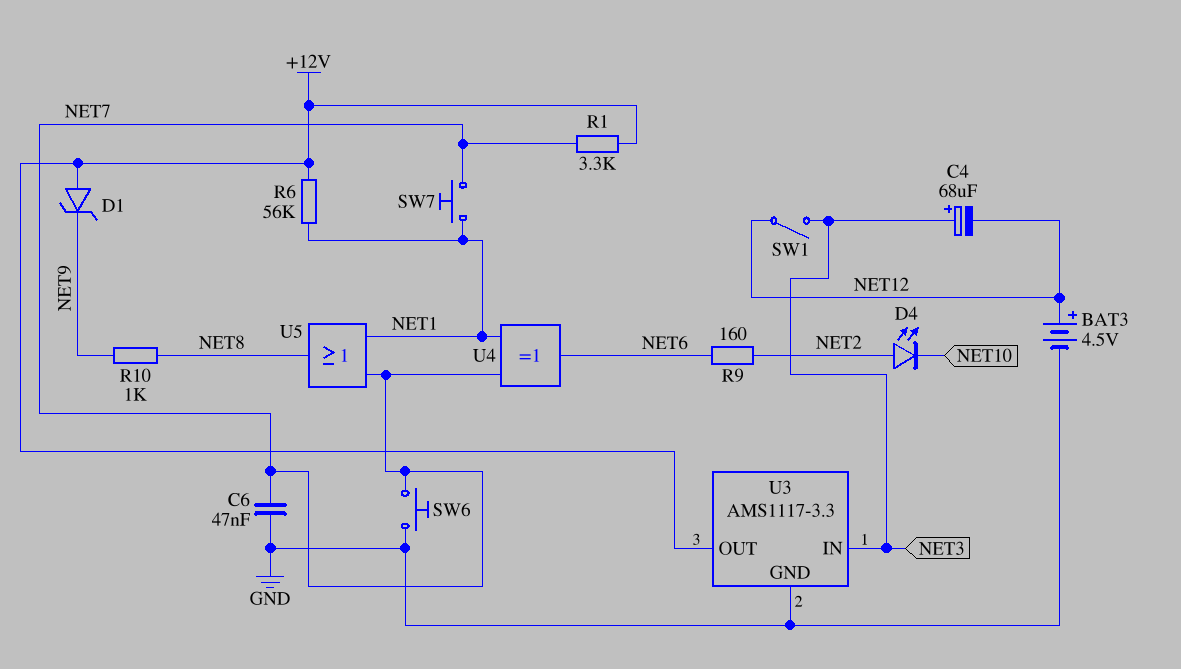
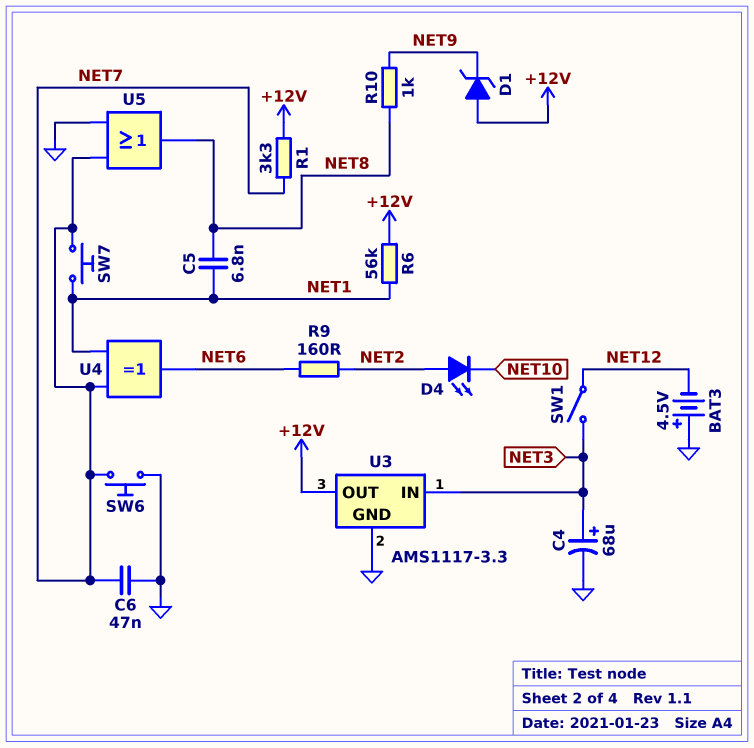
BAT3: 4.5V (plus NET12, minus GND) -> 4.5V (plus GND, minus NET12)
C4: 68uF (plus NET3, minus NET12) -> 68uF (plus NET3, minus GND)
C5: none -> 6.8nF (NET1, NET8)
U5: OR (in NET1, in NET7, out NET8) -> OR (in GND, in NET7, out NET8)

